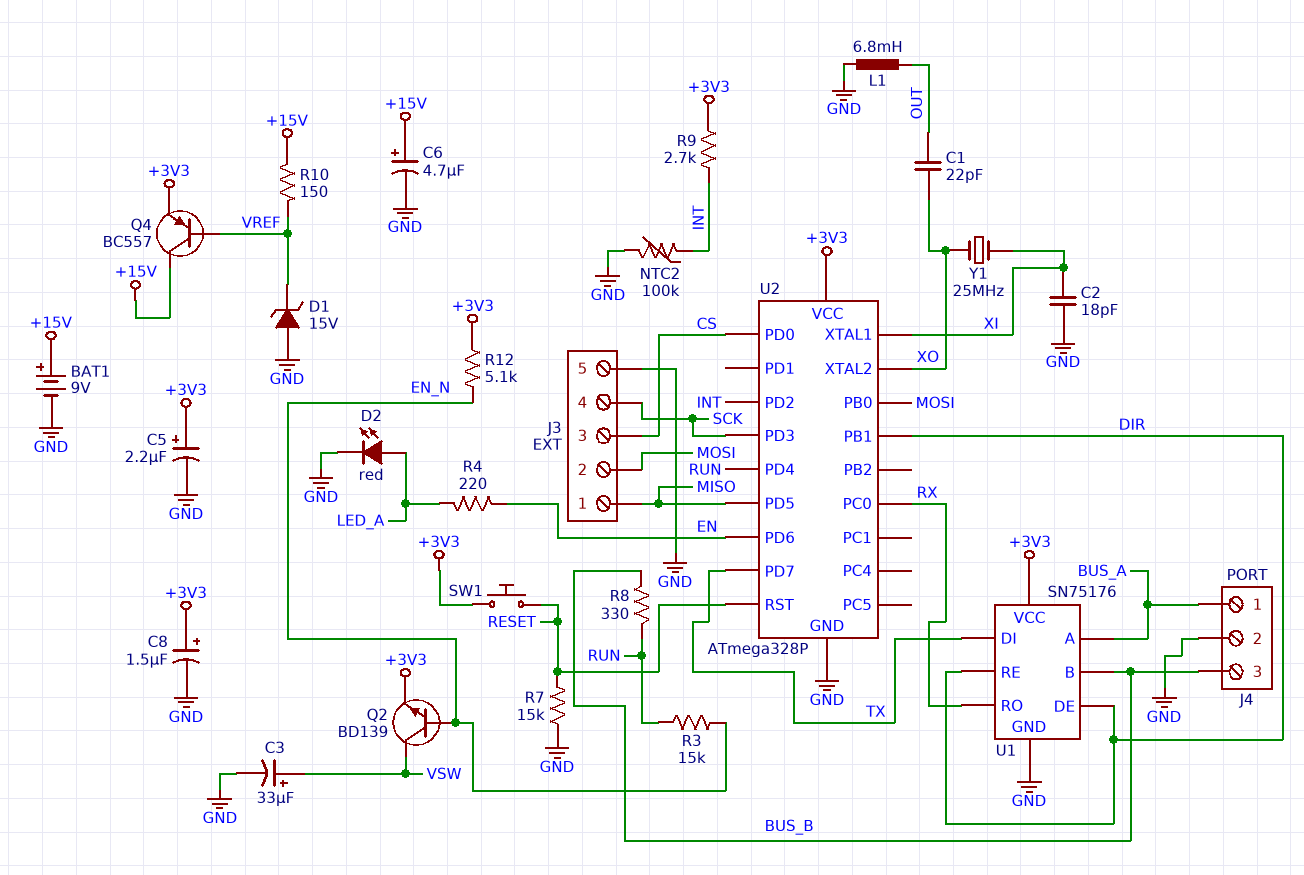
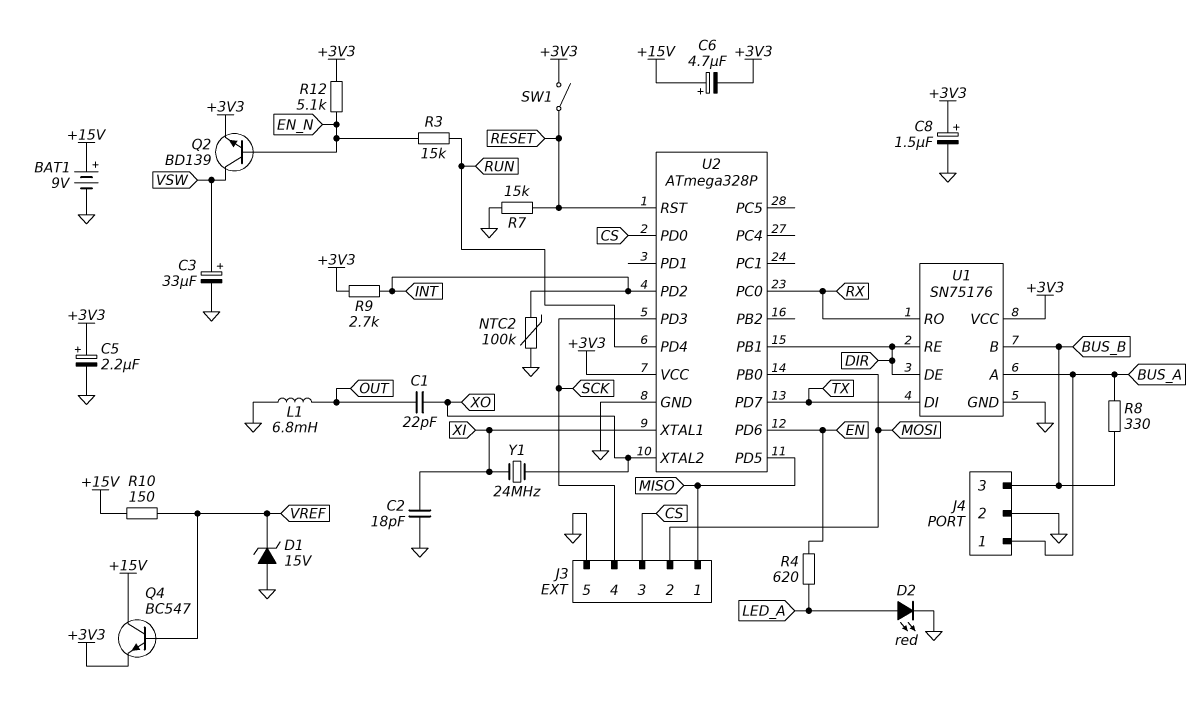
C6: 4.7uF (plus +15V, minus GND) -> 4.7uF (plus +15V, minus +3V3)
Q4: PNP BC557 (B VREF, C +15V, E +3V3) -> NPN BC547 (B VREF, C +15V, E +3V3)
R4: 220 (EN, LED_A) -> 620 (EN, LED_A)
R8: 330 (BUS_B, RUN) -> 330 (BUS_A, BUS_B)
SW1: button (+3V3, RESET) -> switch (+3V3, RESET)
Y1: 25MHz (XI, XO) -> 24MHz (XI, XO)

